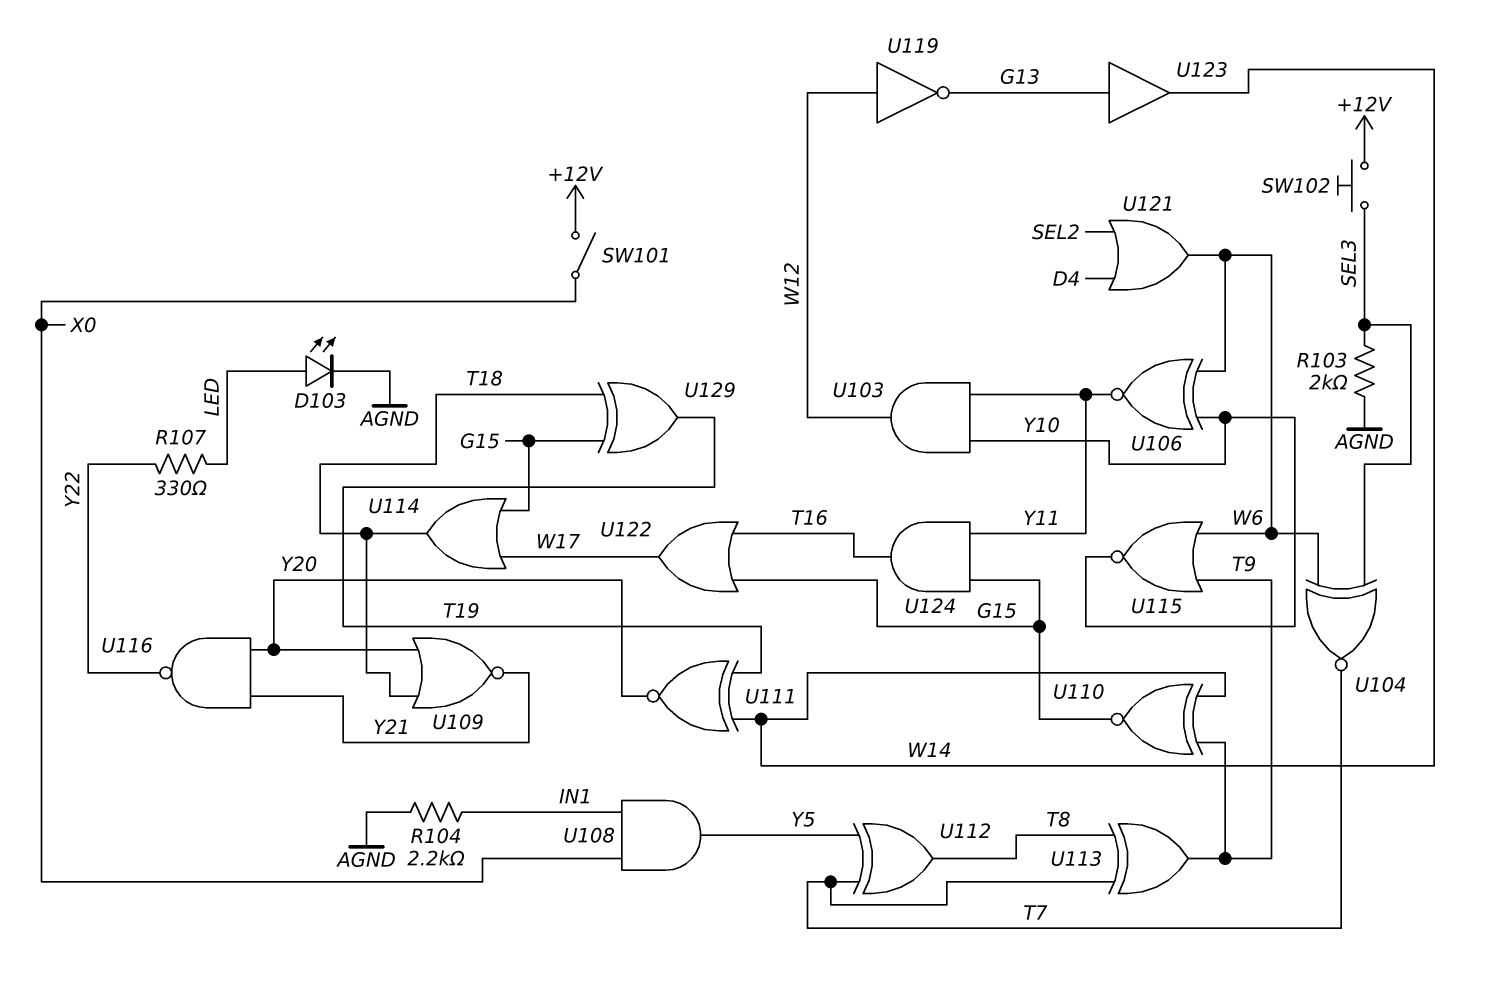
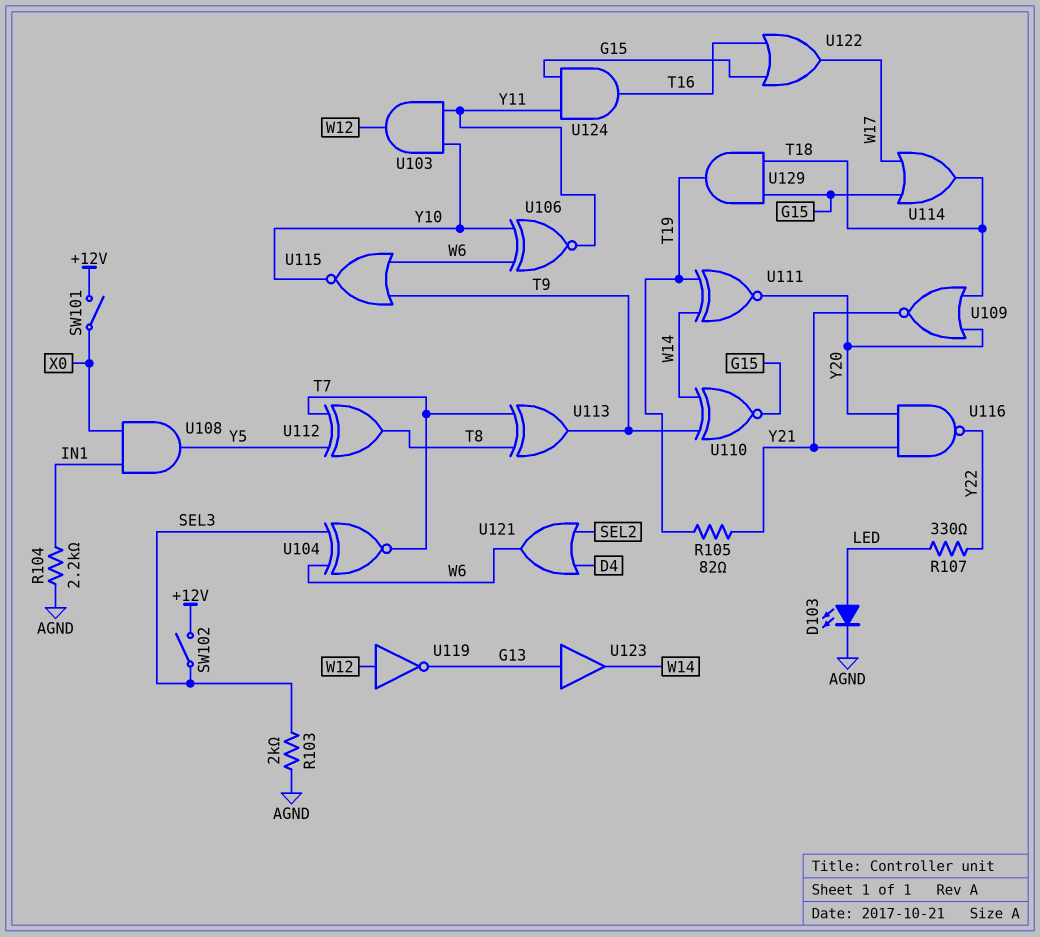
R105: none -> 82 (T19, Y21)
SW102: button (+12V, SEL3) -> switch (+12V, SEL3)
U129: XOR (in G15, in T18, out T19) -> AND (in G15, in T18, out T19)

